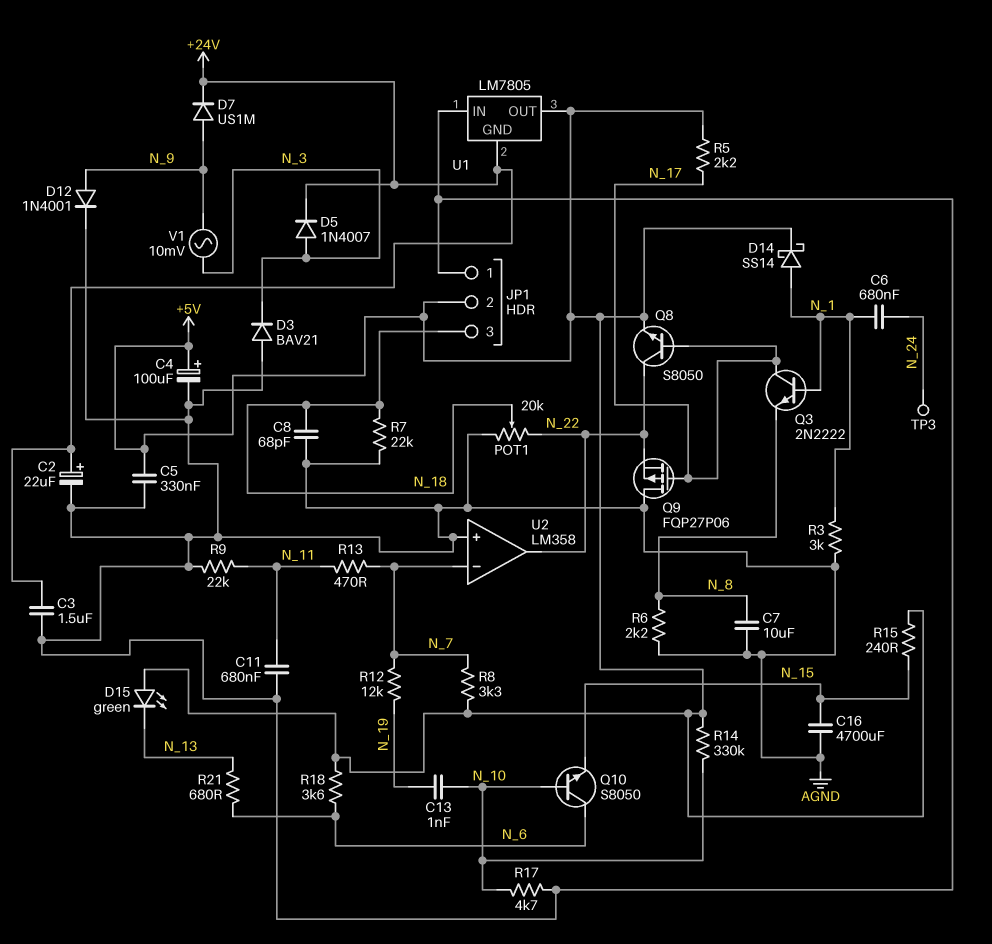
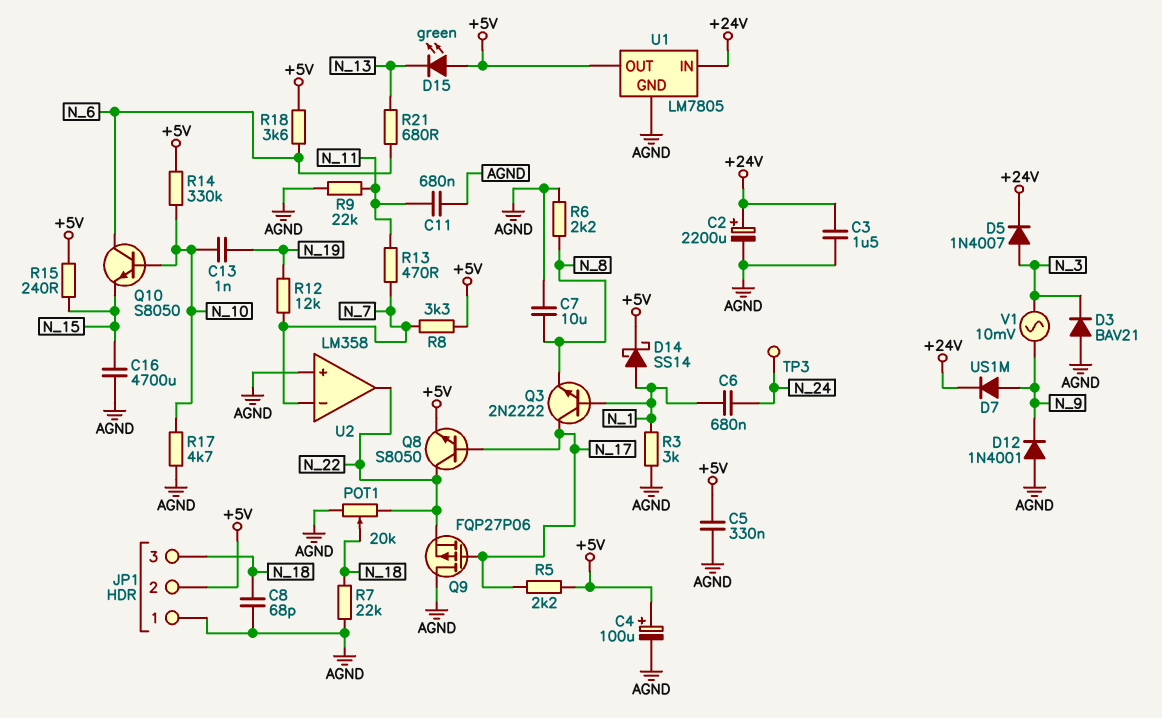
C2: 22uF (plus +24V, minus AGND) -> 2200uF (plus +24V, minus AGND)
D12: diode 1N4001 (A N_9, K AGND) -> diode 1N4001 (A AGND, K N_9)
U1 pin GND: +24V -> AGND
U1 pin IN: AGND -> +24V

